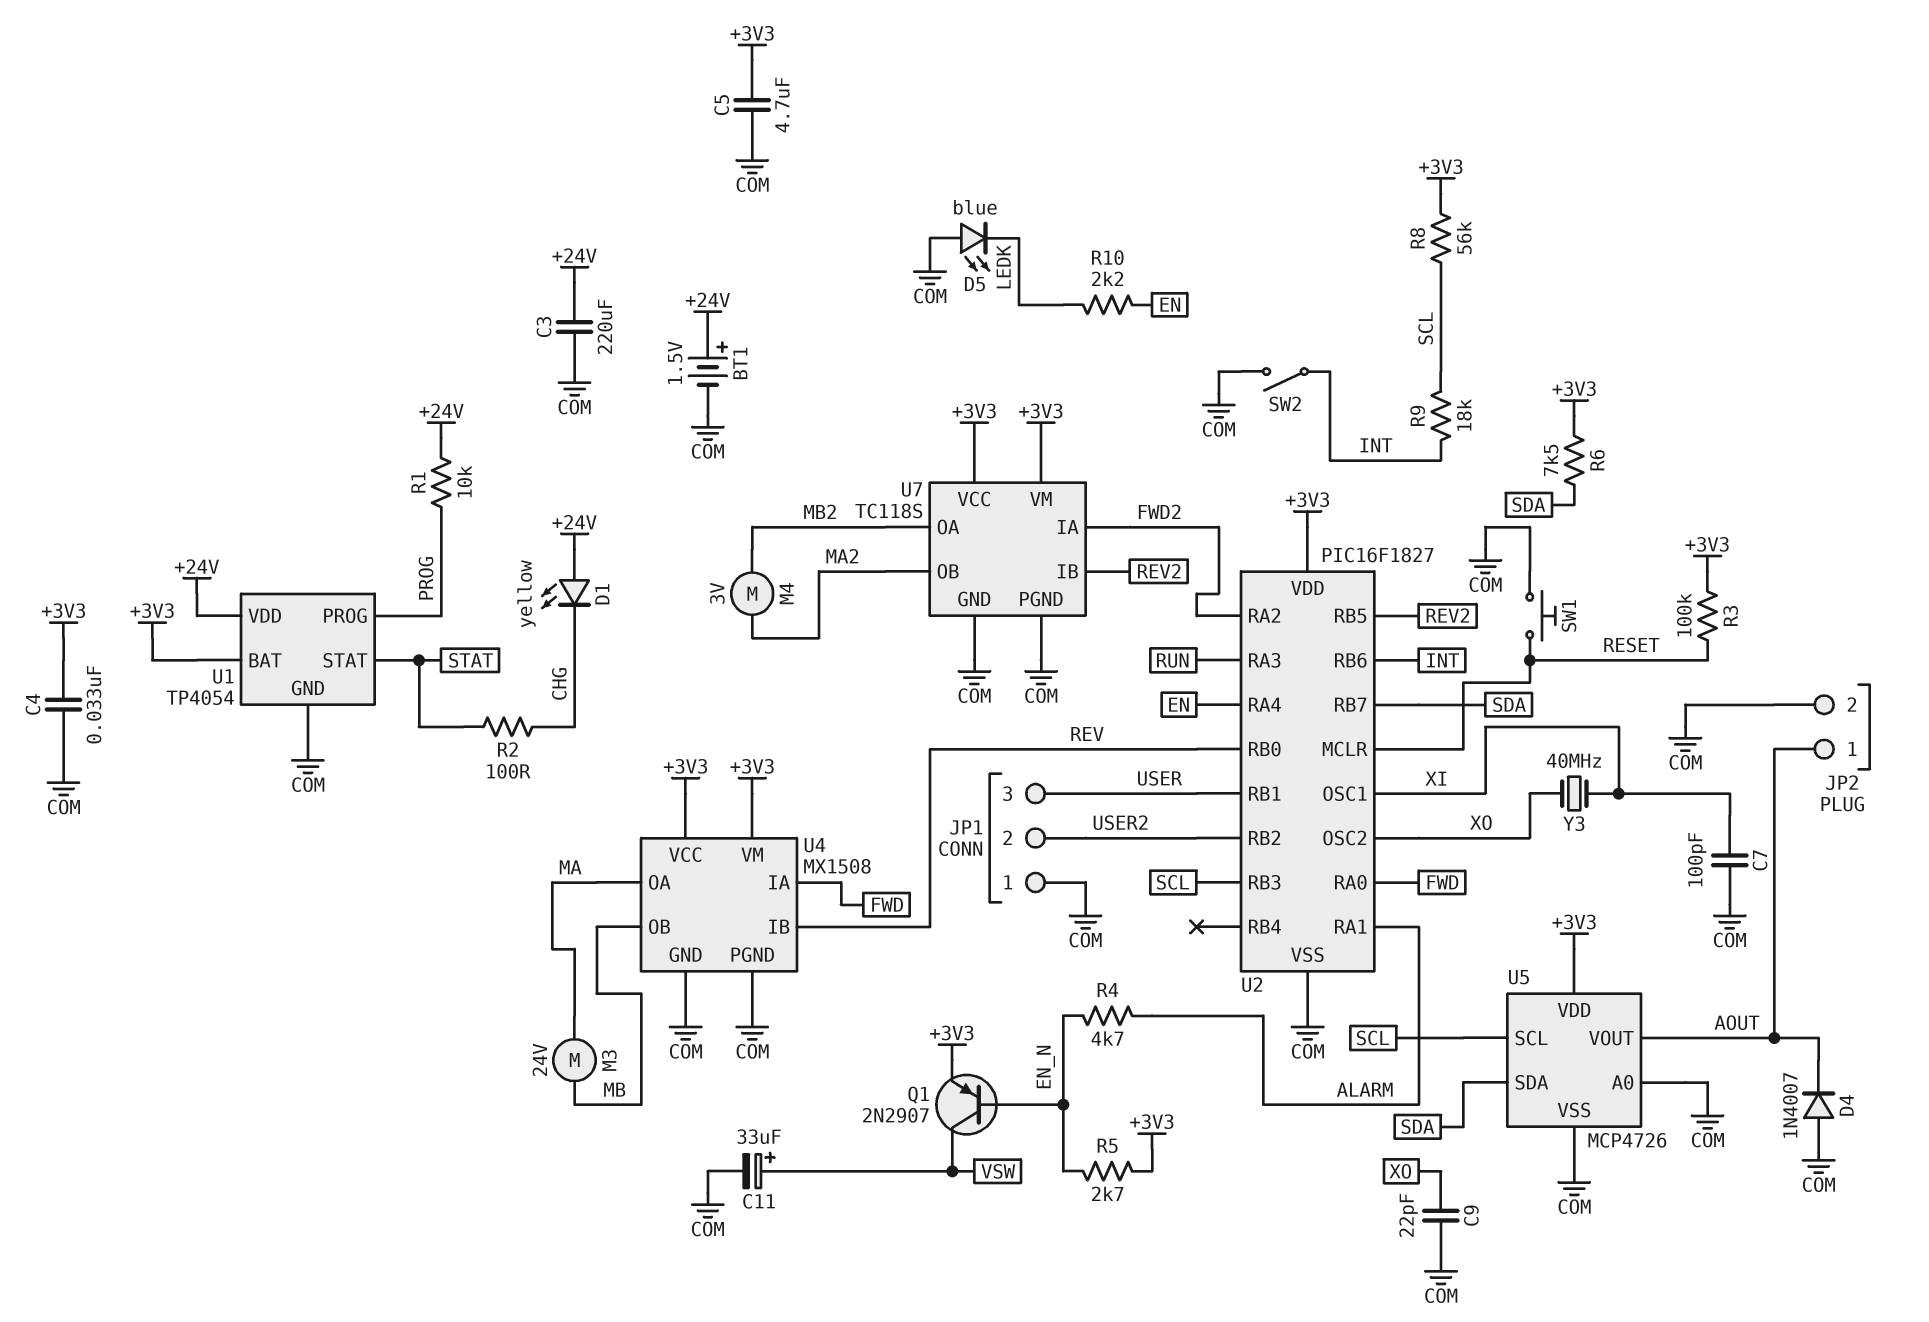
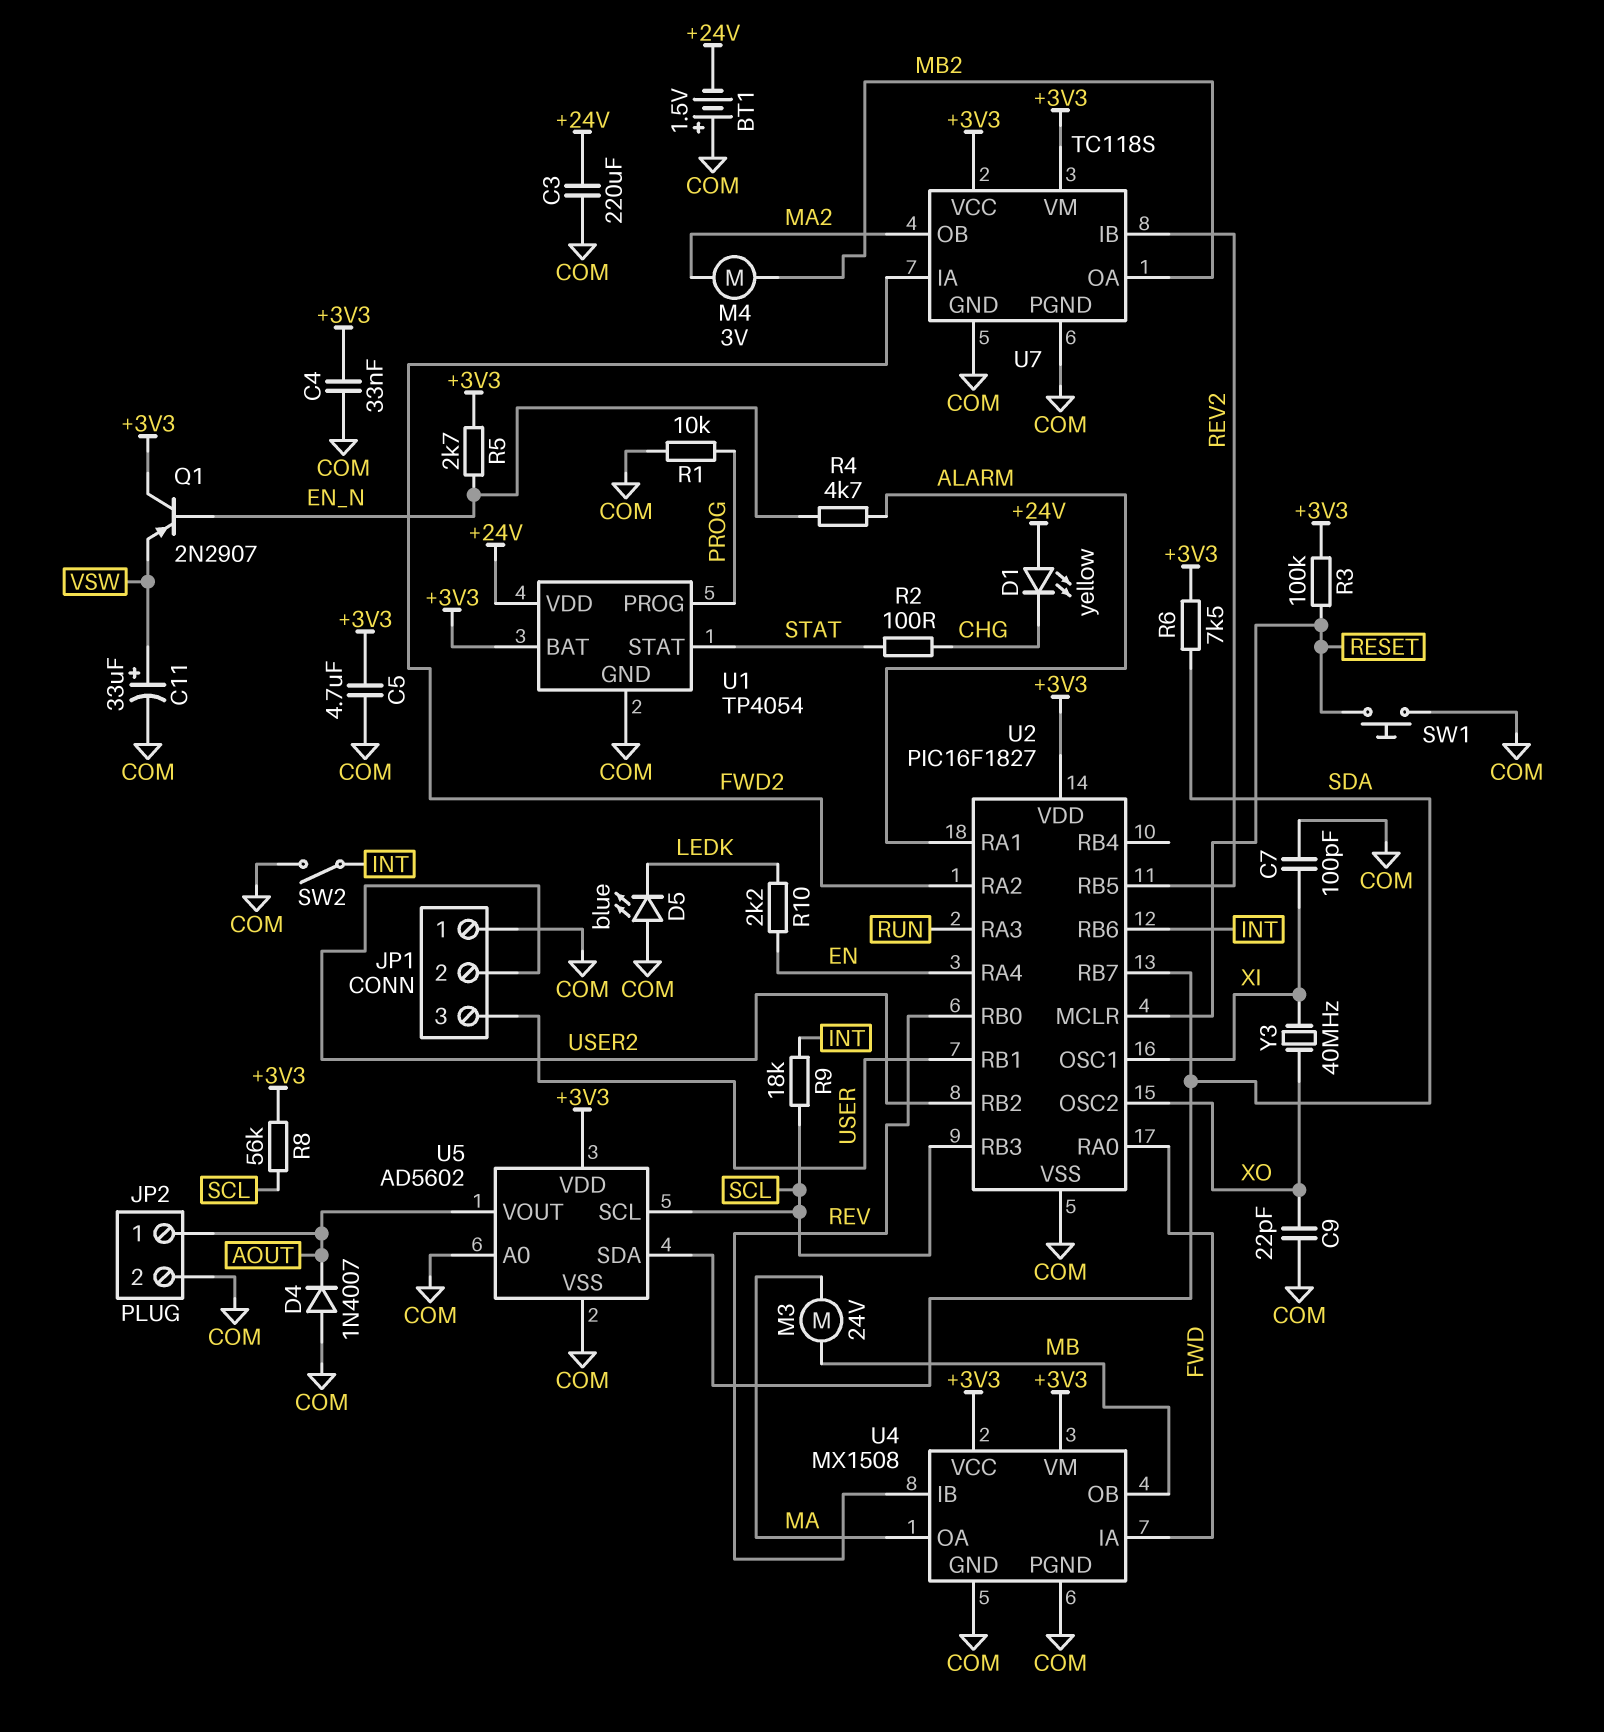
BT1: 1.5V (plus +24V, minus COM) -> 1.5V (plus COM, minus +24V)
Q1: PNP 2N2907 (B EN_N, C VSW, E +3V3) -> PNP 2N2907 (B EN_N, C +3V3, E VSW)
R1: 10k (+24V, PROG) -> 10k (COM, PROG)
U5: MCP4726 -> AD5602

